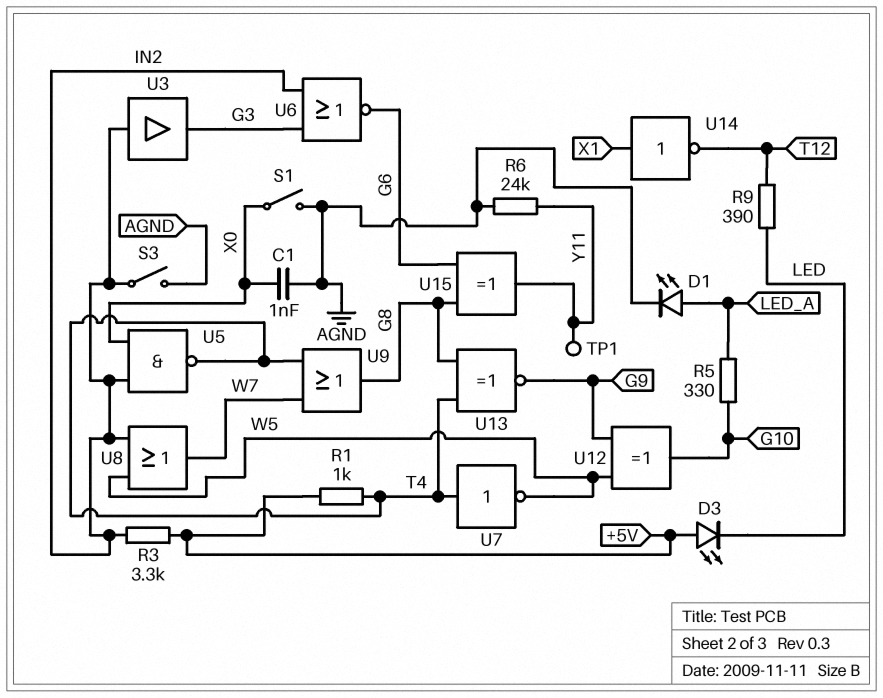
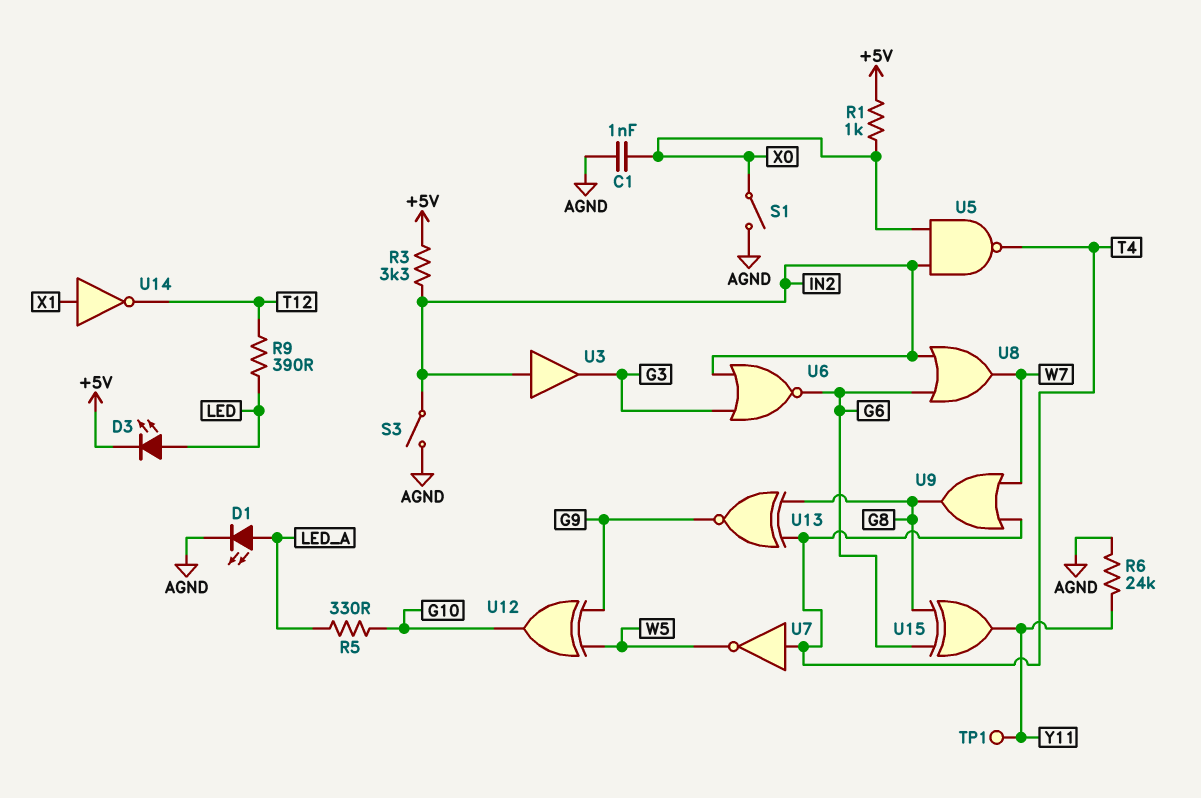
D3: LED (A +5V, K LED) -> LED (A LED, K +5V)
R1: 1k (+5V, T4) -> 1k (+5V, X0)
U8: OR (in IN2, in W5, out W7) -> OR (in G6, in IN2, out W7)

